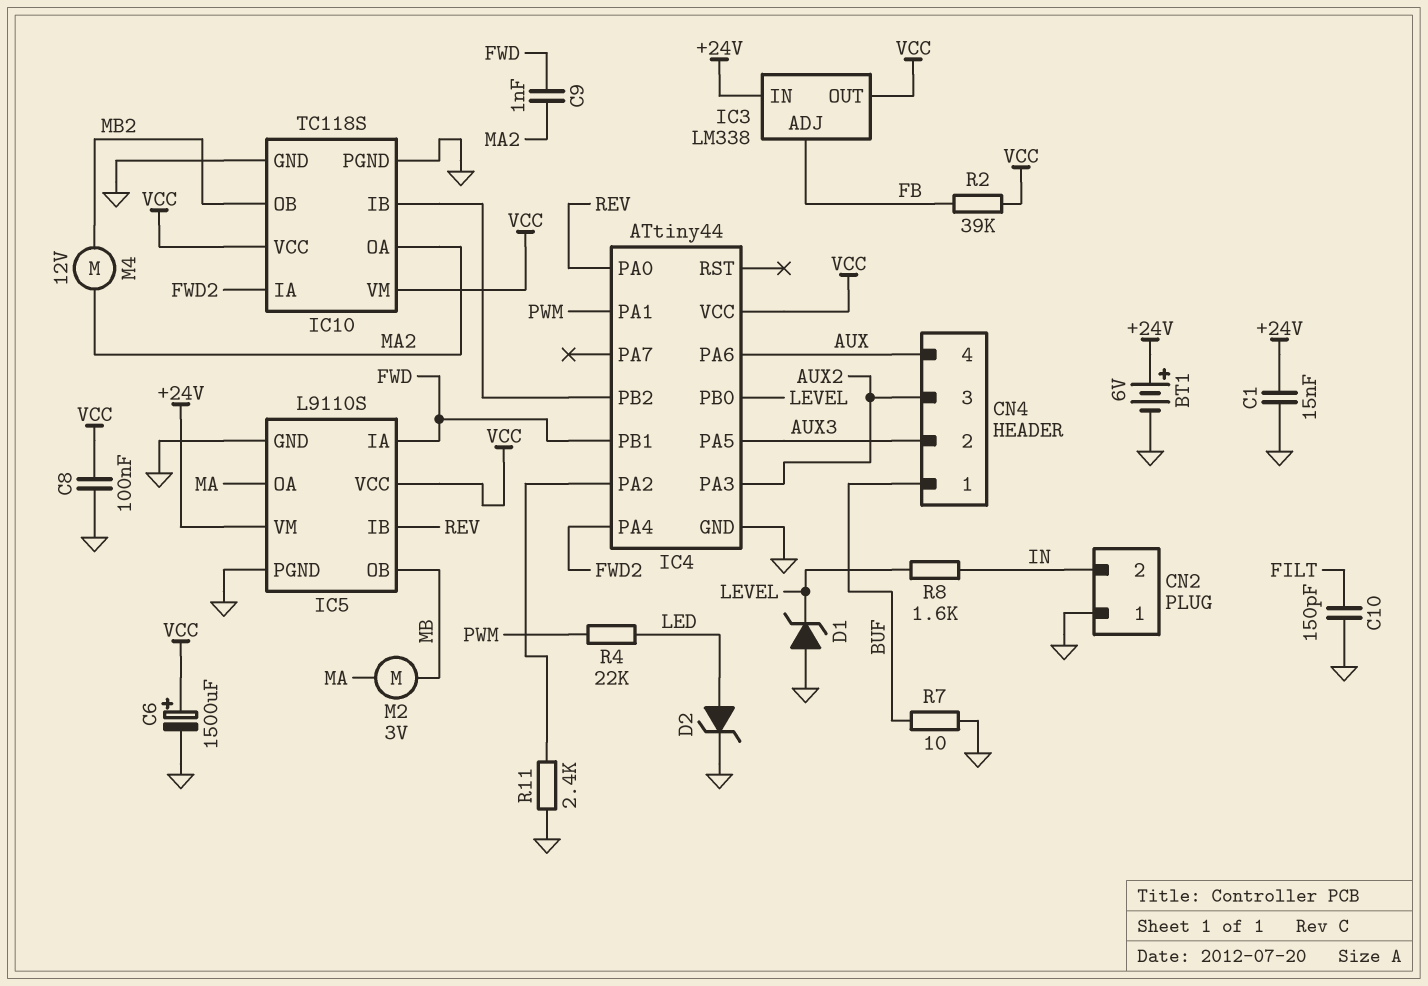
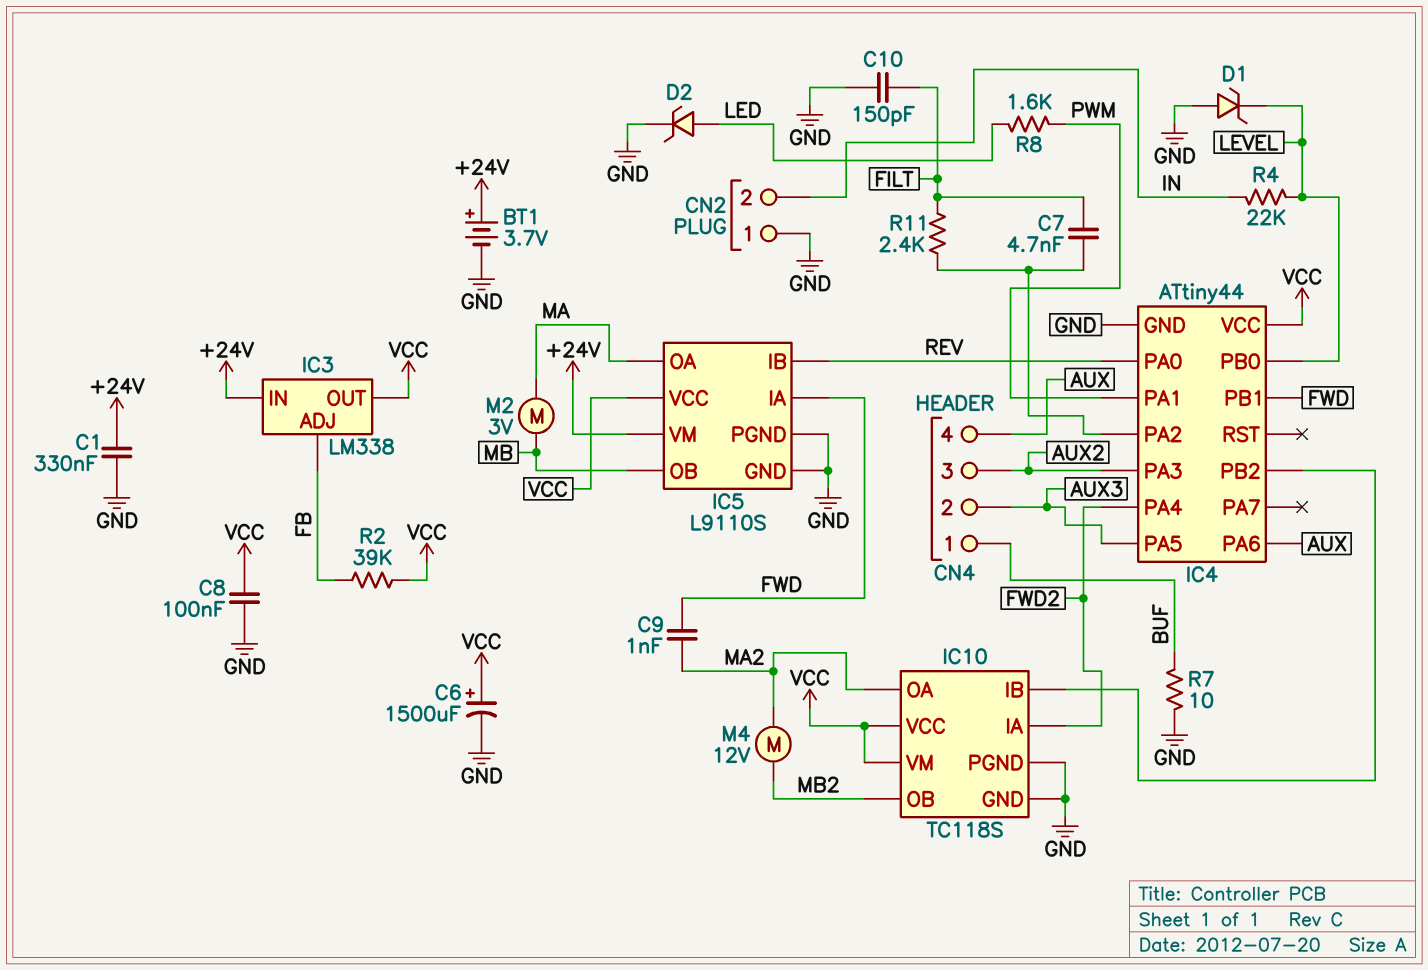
BT1: 6V (plus +24V, minus GND) -> 3.7V (plus +24V, minus GND)
C1: 15nF (+24V, GND) -> 330nF (+24V, GND)
C7: none -> 4.7nF (FILT, IC4/PA2)
R4: 22k (LED, PWM) -> 22k (IN, LEVEL)
R8: 1.6k (IN, LEVEL) -> 1.6k (LED, PWM)
R11: 2.4k (GND, IC4/PA2) -> 2.4k (FILT, IC4/PA2)

